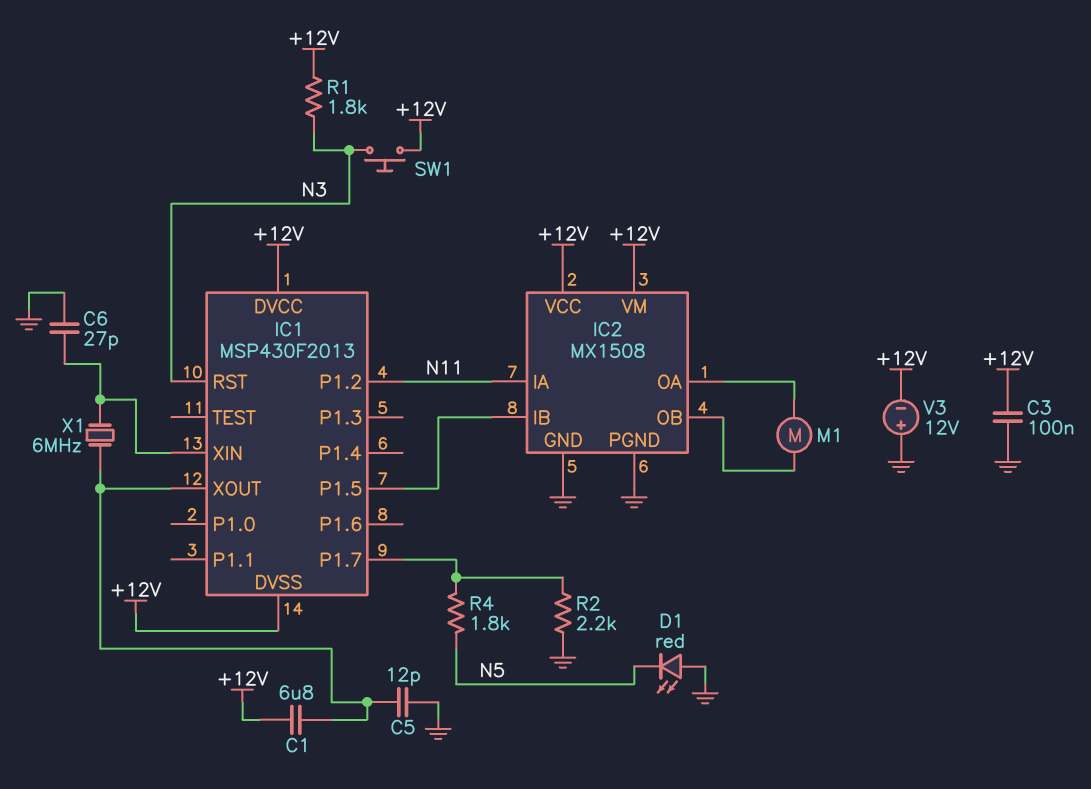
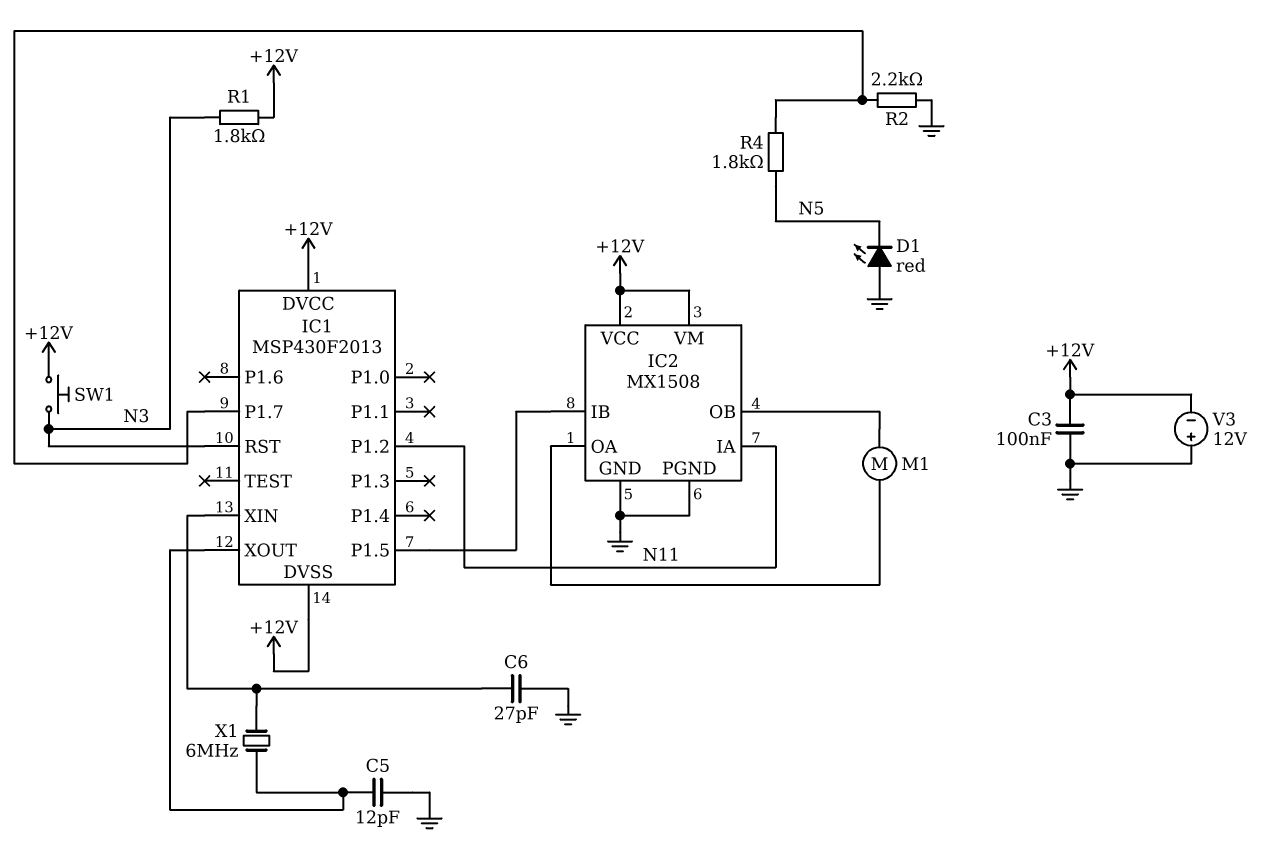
C1: 6.8uF (+12V, IC1/XOUT) -> none

